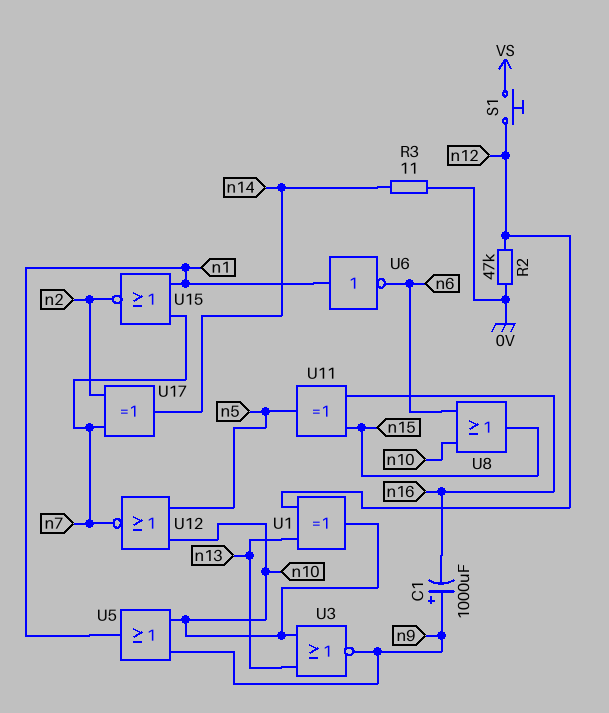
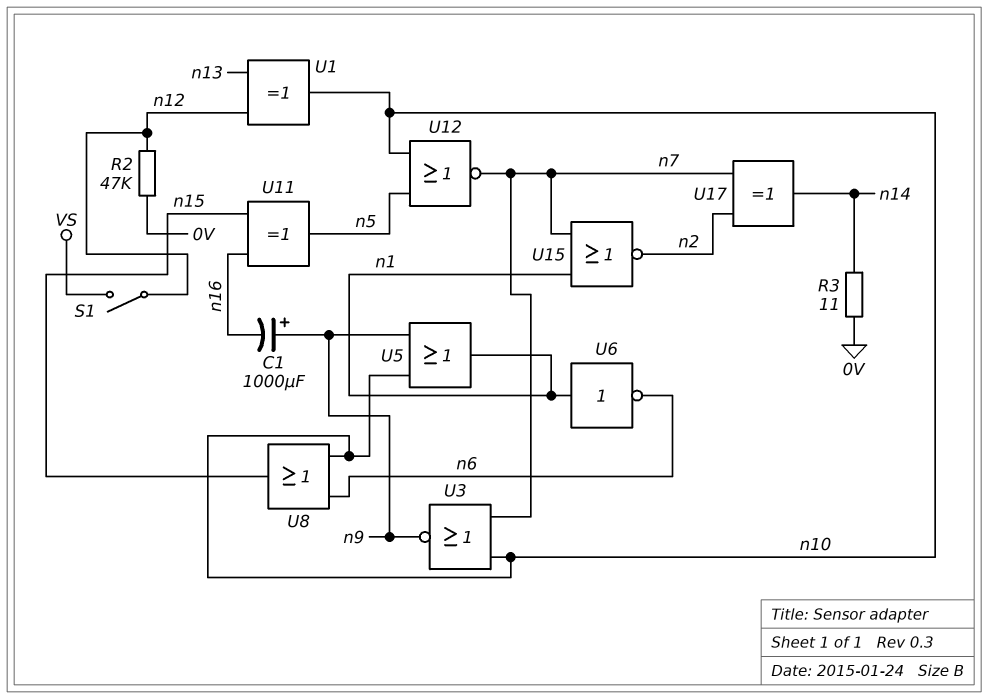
S1: button (VS, n12) -> switch (VS, n12)
U3: NOR (in n10, in n13, out n9) -> NOR (in n7, in n10, out n9)

